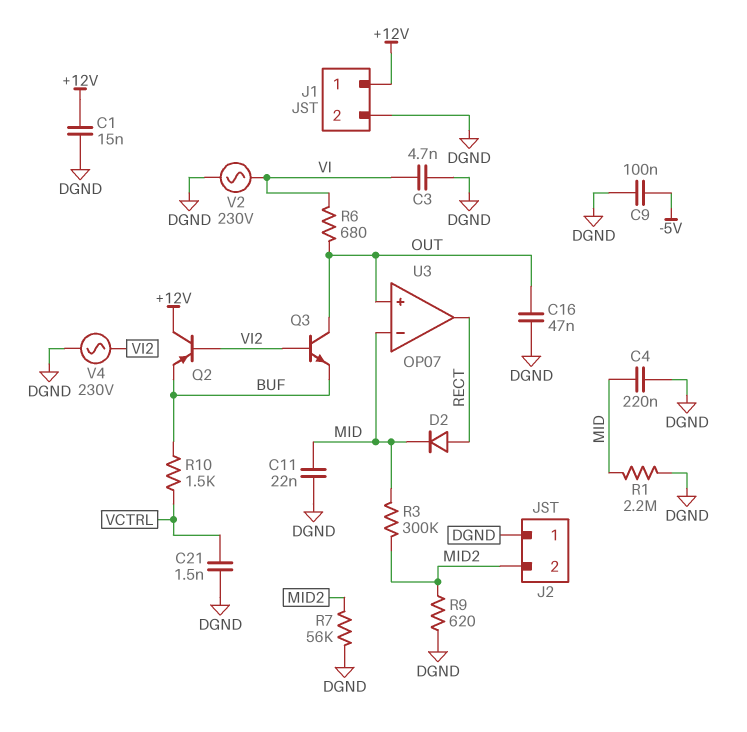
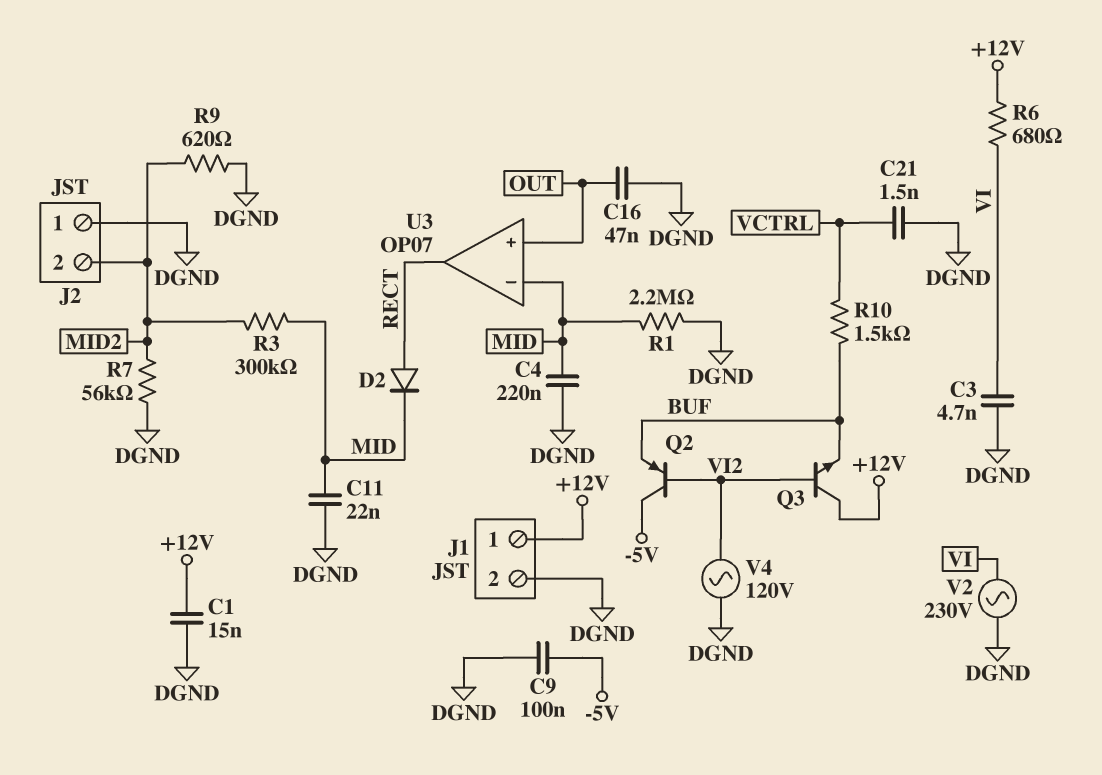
Q2: PNP (B VI2, C +12V, E BUF) -> PNP (B VI2, C -5V, E BUF)
Q3: NPN (B VI2, C OUT, E BUF) -> NPN (B VI2, C +12V, E BUF)
R6: 680 (OUT, VI) -> 680 (+12V, VI)
V4: AC 230V (DGND, VI2) -> AC 120V (DGND, VI2)

